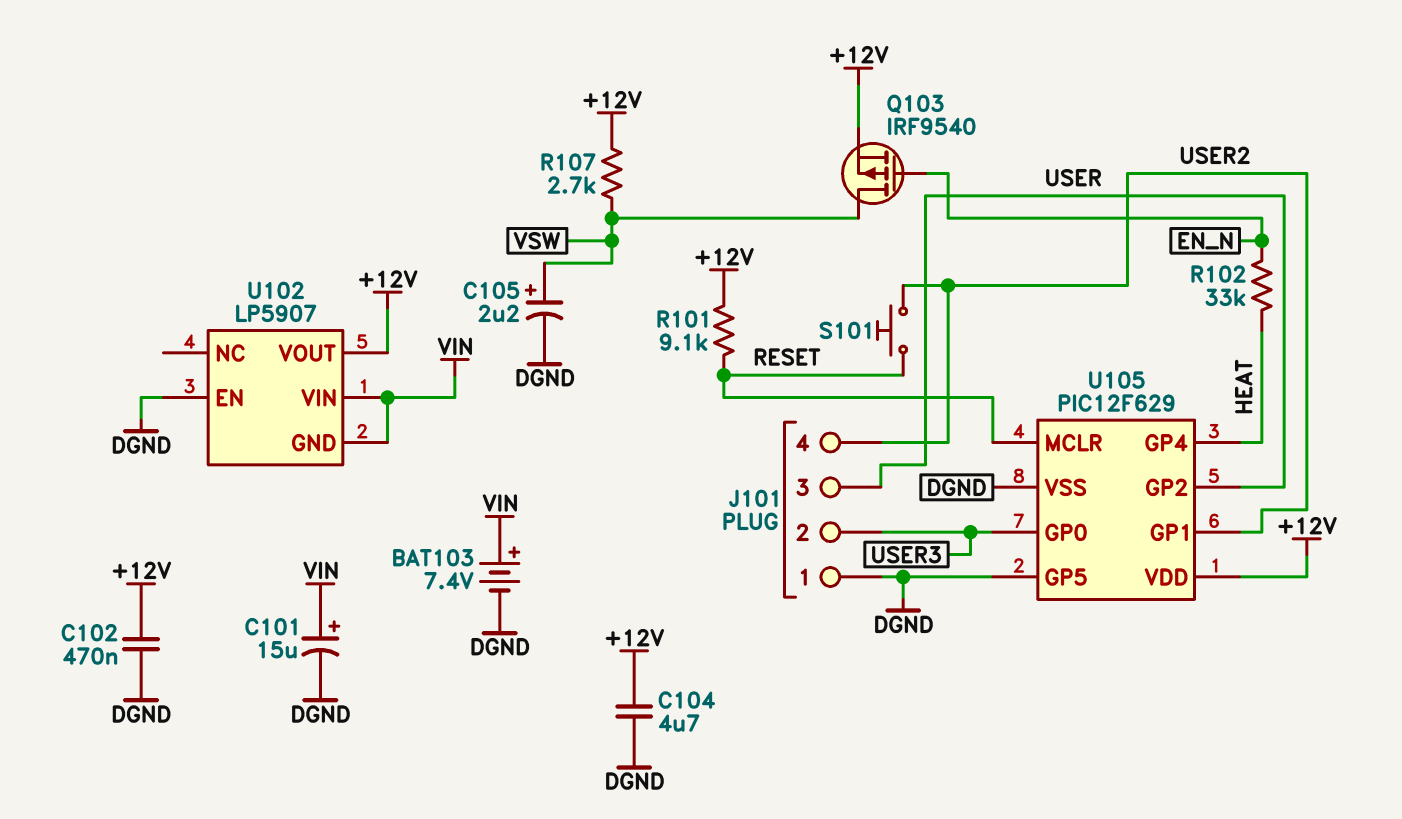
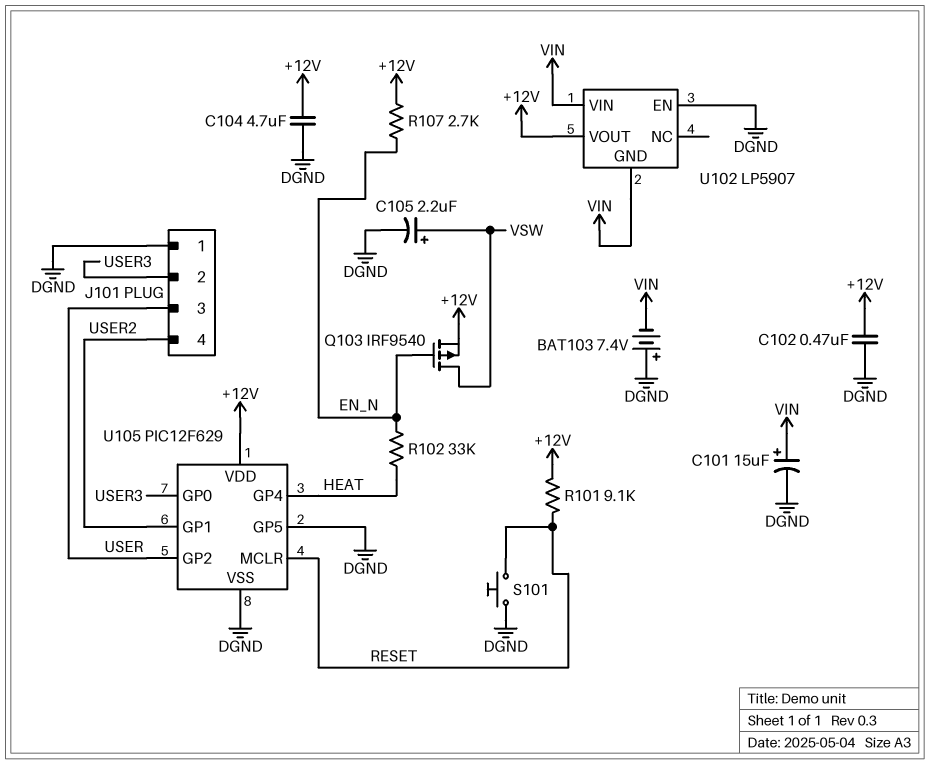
BAT103: 7.4V (plus VIN, minus DGND) -> 7.4V (plus DGND, minus VIN)
R107: 2.7k (+12V, VSW) -> 2.7k (+12V, EN_N)
S101: button (RESET, USER2) -> button (DGND, RESET)

